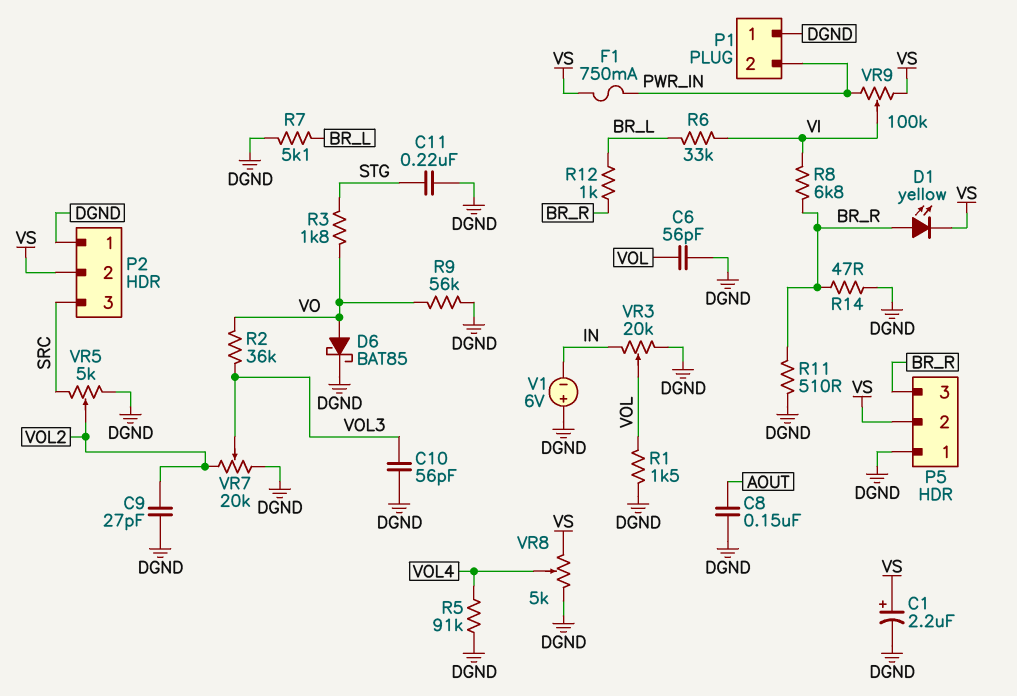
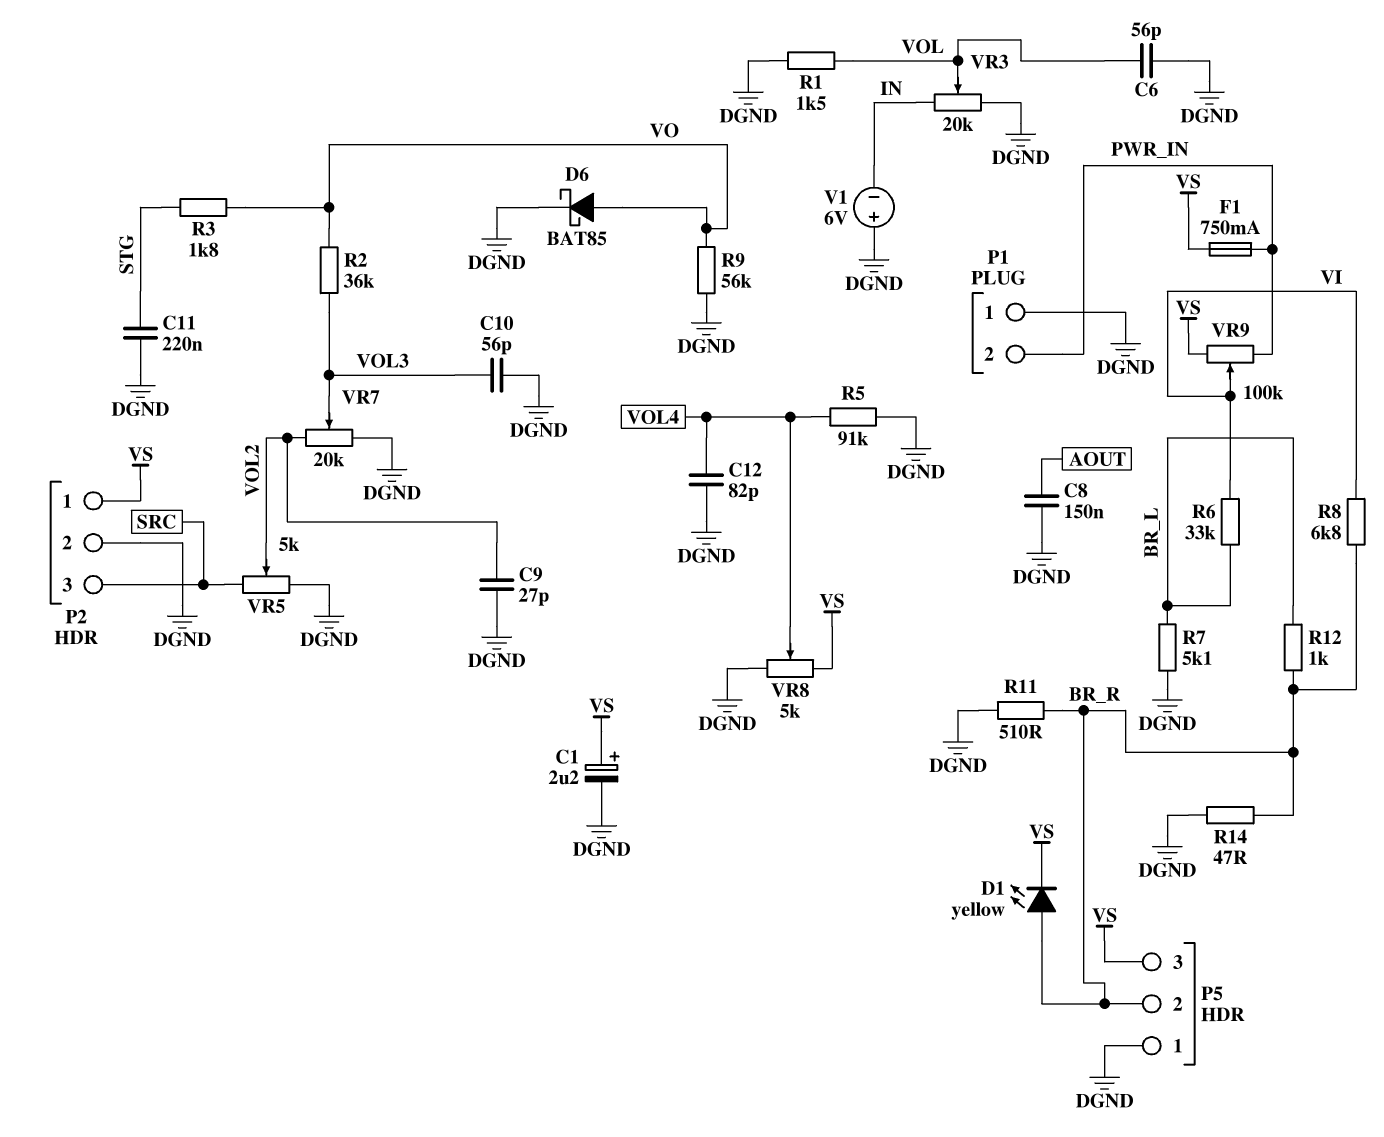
C12: none -> 82pF (DGND, VOL4)
P2 pin 1: DGND -> VS
P2 pin 2: VS -> DGND
P5 pin 2: VS -> BR_R
P5 pin 3: BR_R -> VS

